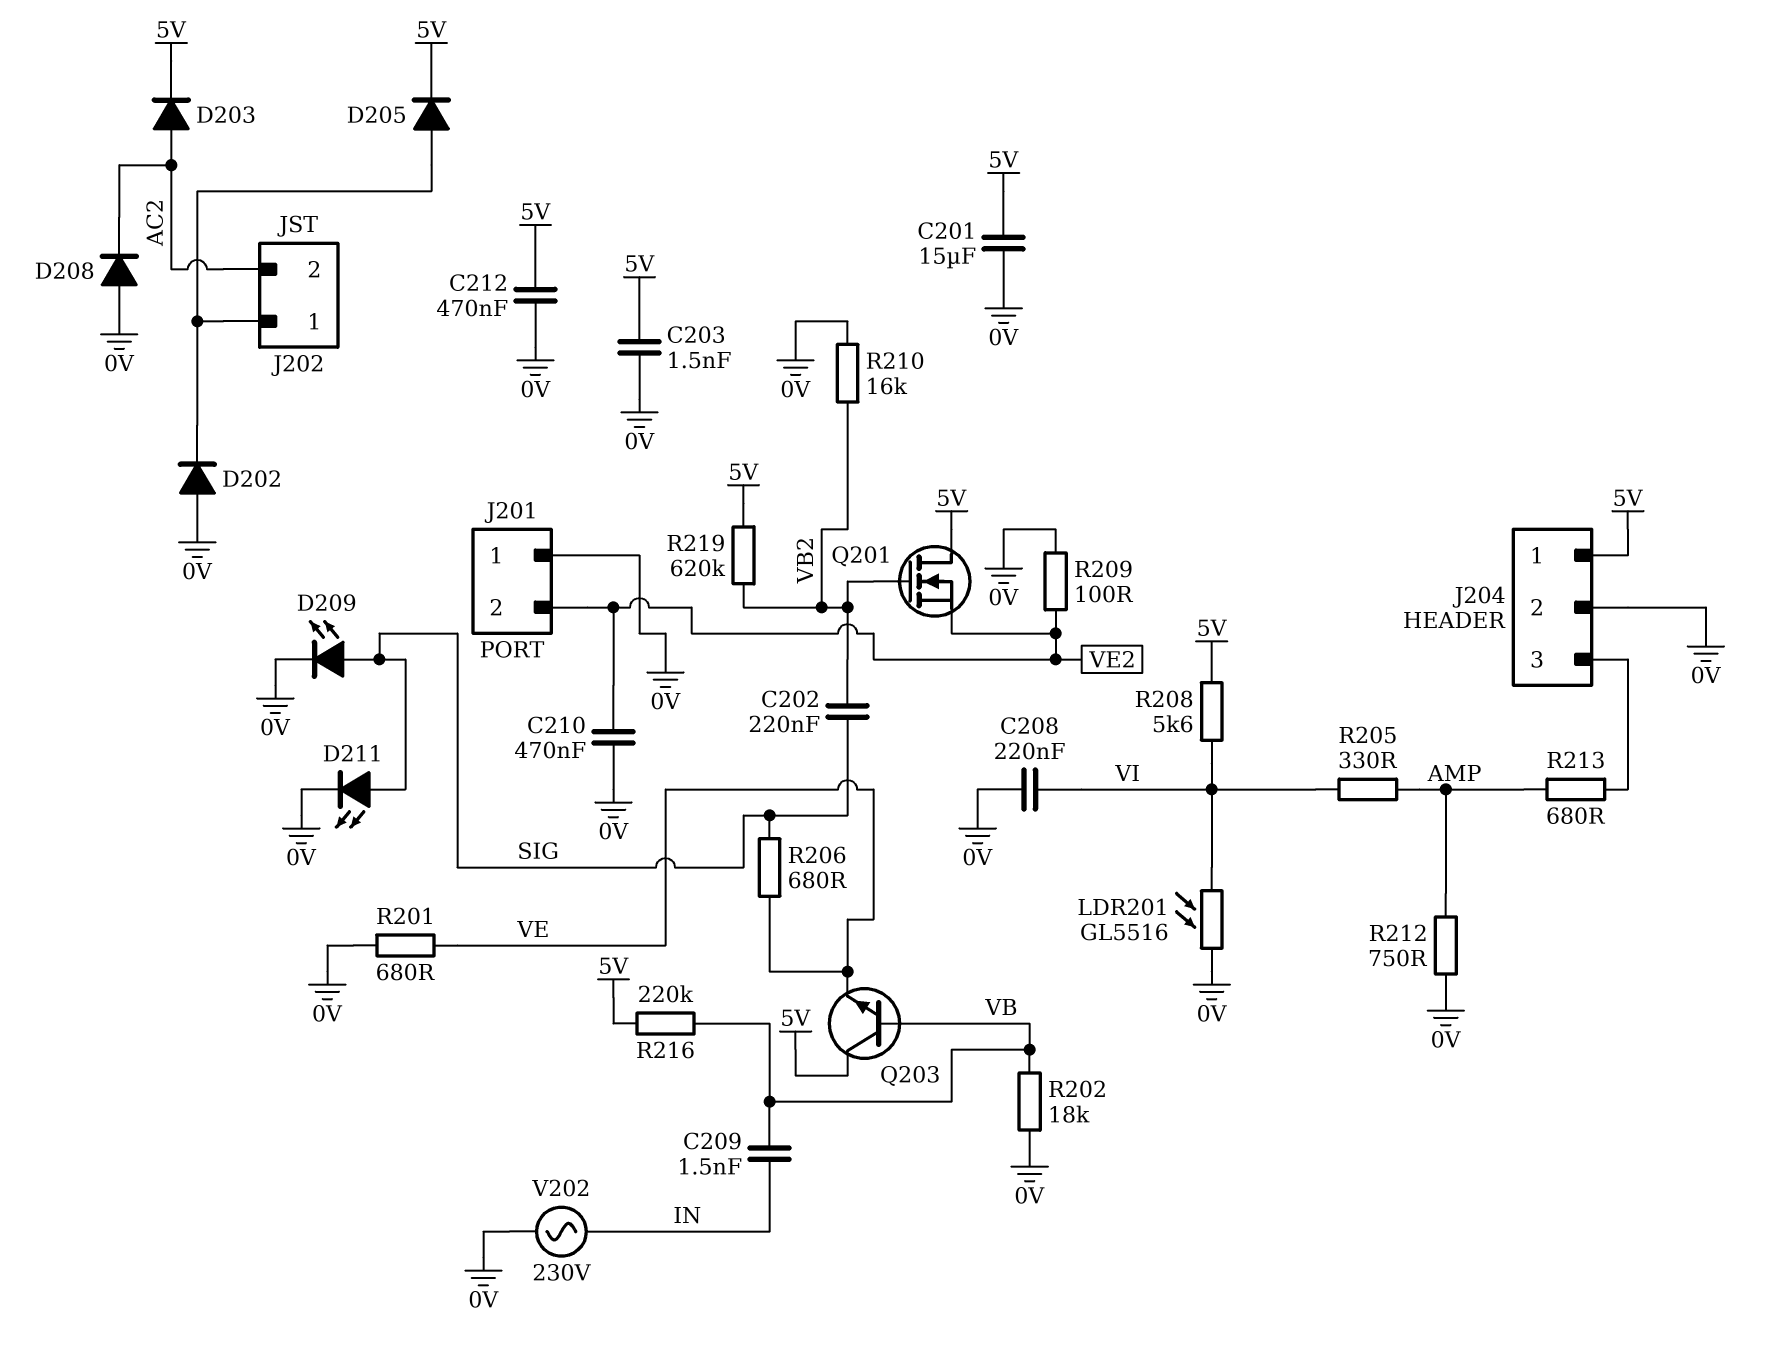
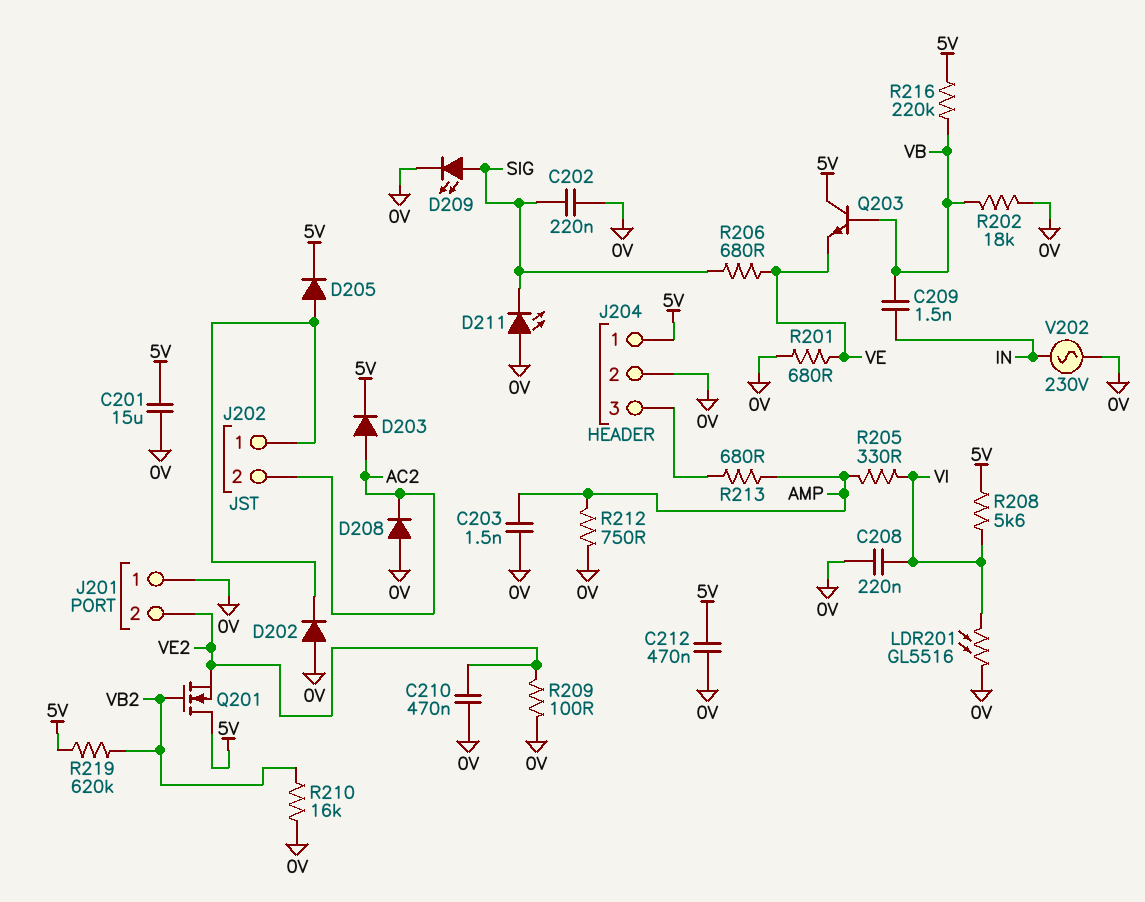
C202: 220nF (SIG, VB2) -> 220nF (0V, SIG)
C203: 1.5nF (0V, 5V) -> 1.5nF (0V, AMP)
D211: LED (A SIG, K 0V) -> LED (A 0V, K SIG)

